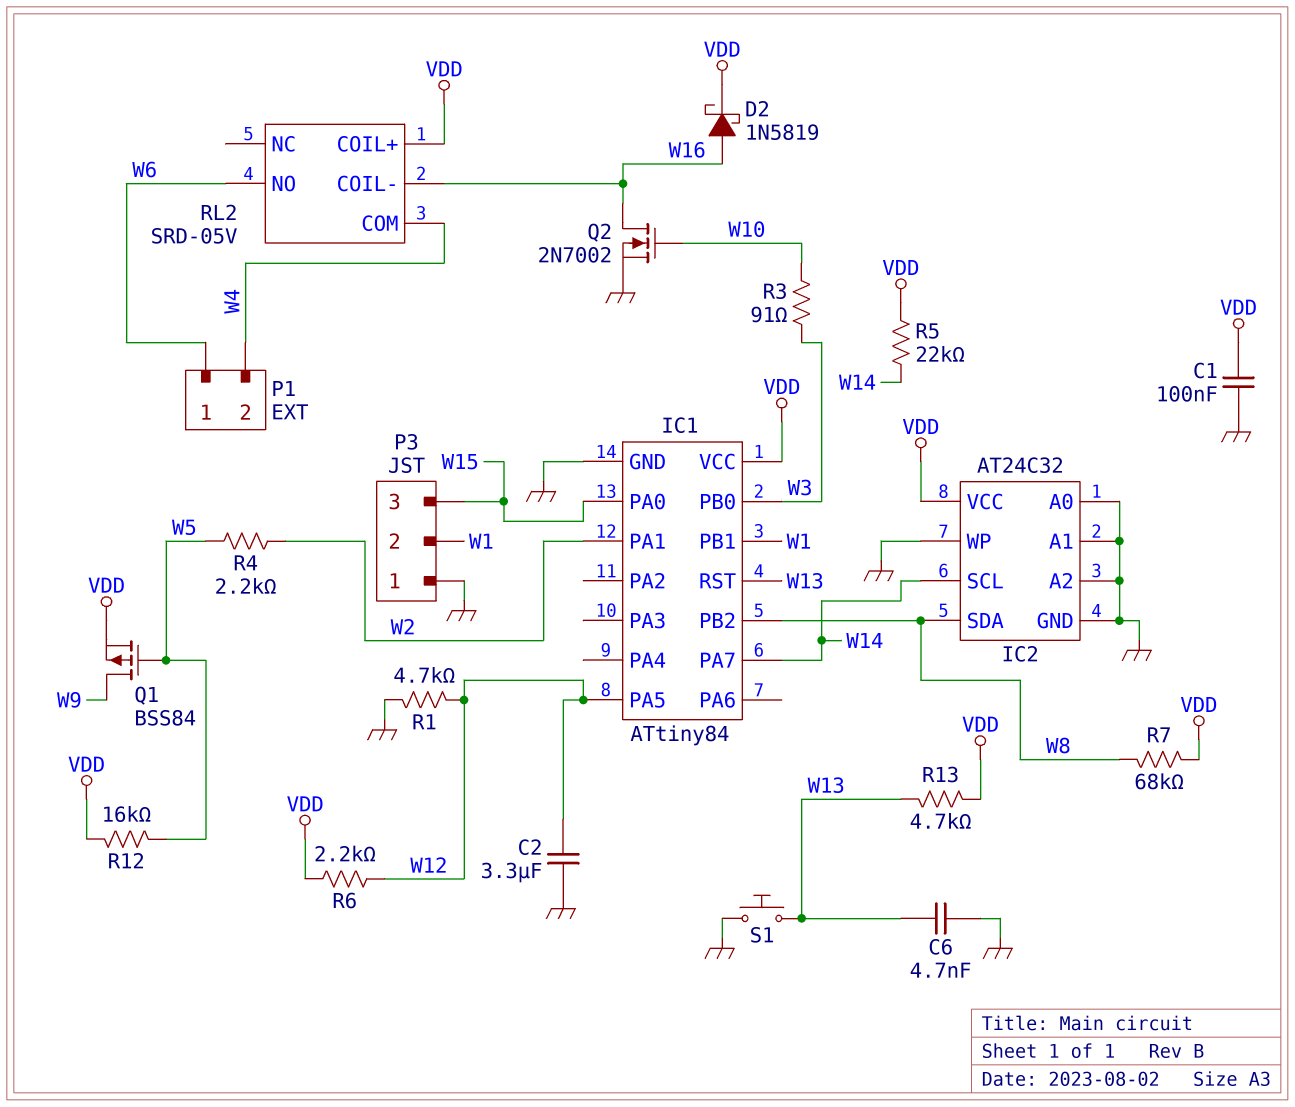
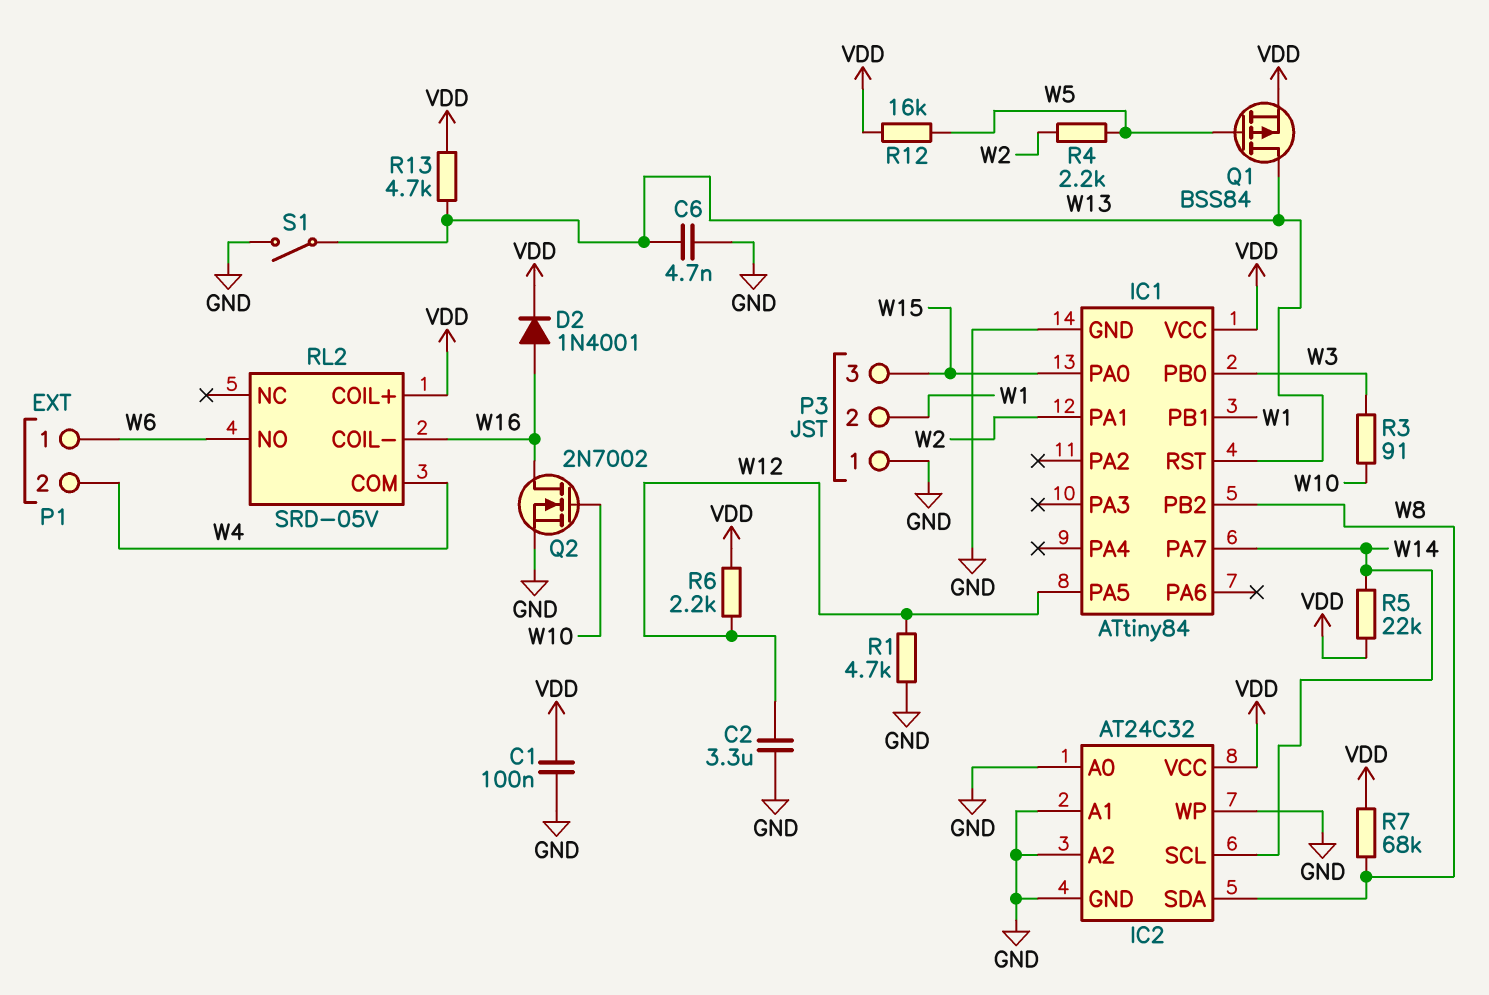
D2: schottky 1N5819 (A W16, K VDD) -> diode 1N4001 (A W16, K VDD)
Q1: PMOS BSS84 (G W5, D W9, S VDD) -> PMOS BSS84 (G W5, D W13, S VDD)
S1: button (GND, W13) -> switch (GND, W13)

